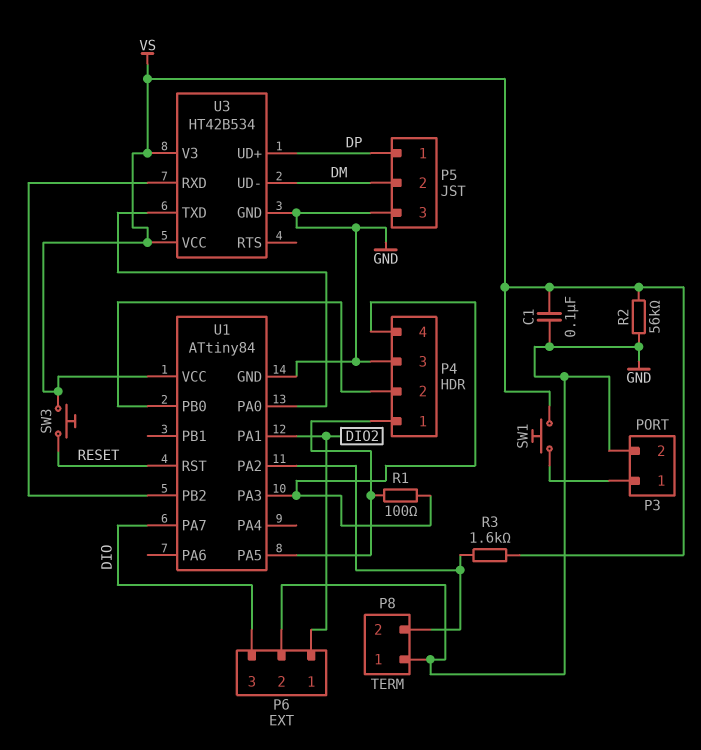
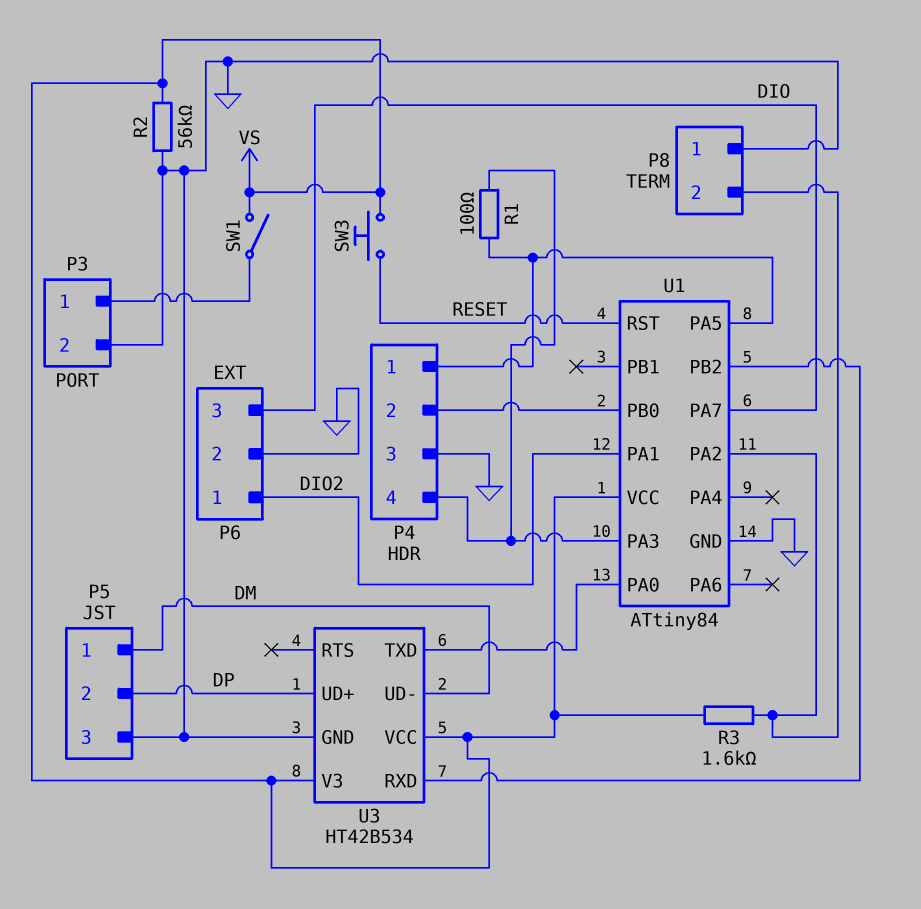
C1: 100nF (GND, VS) -> none
P5 pin 1: DP -> DM
P5 pin 2: DM -> DP
SW1: button (P3/1, VS) -> switch (P3/1, VS)

